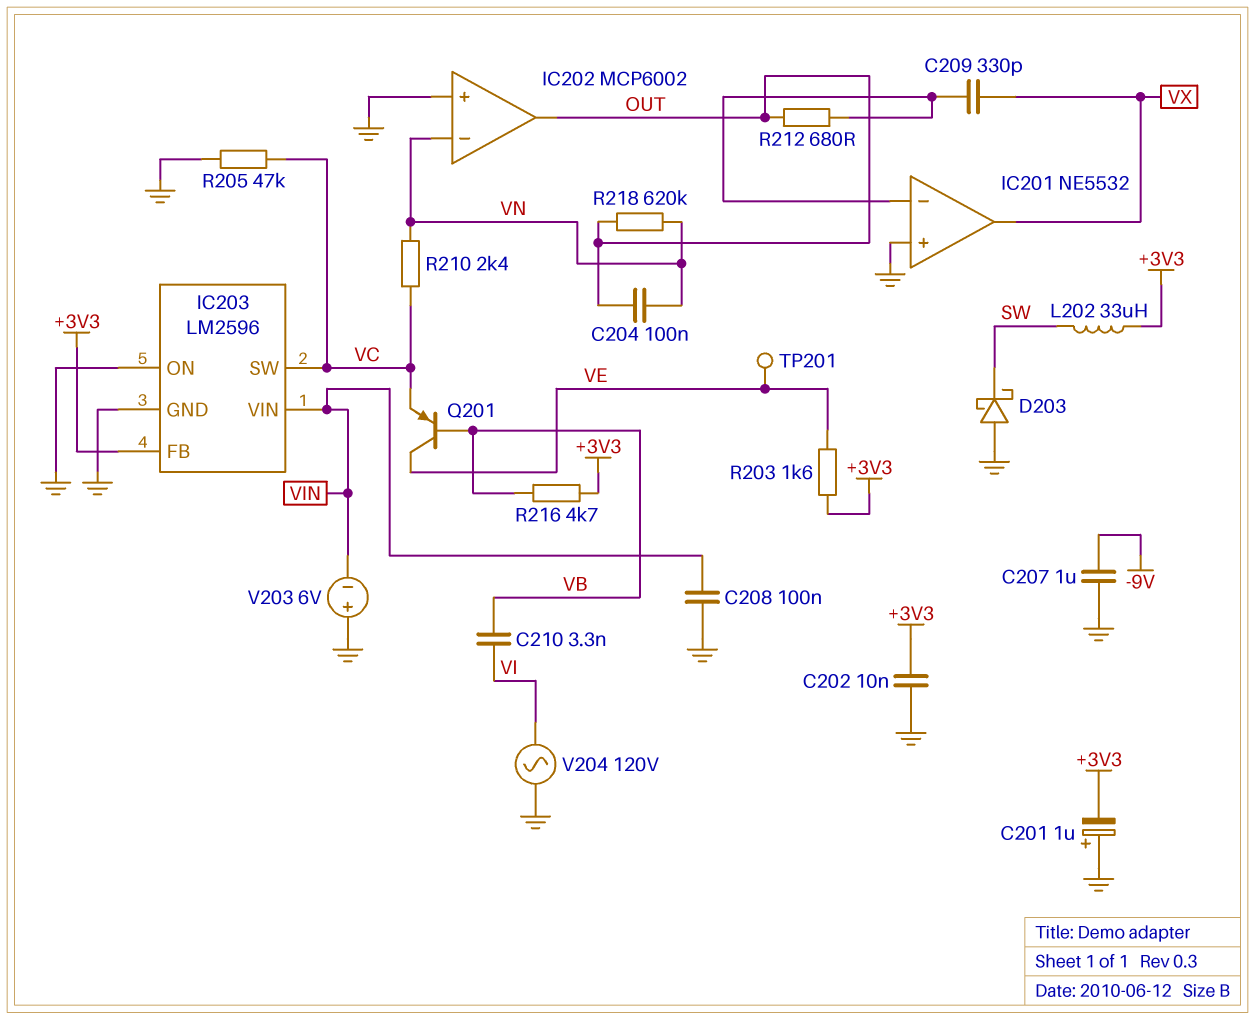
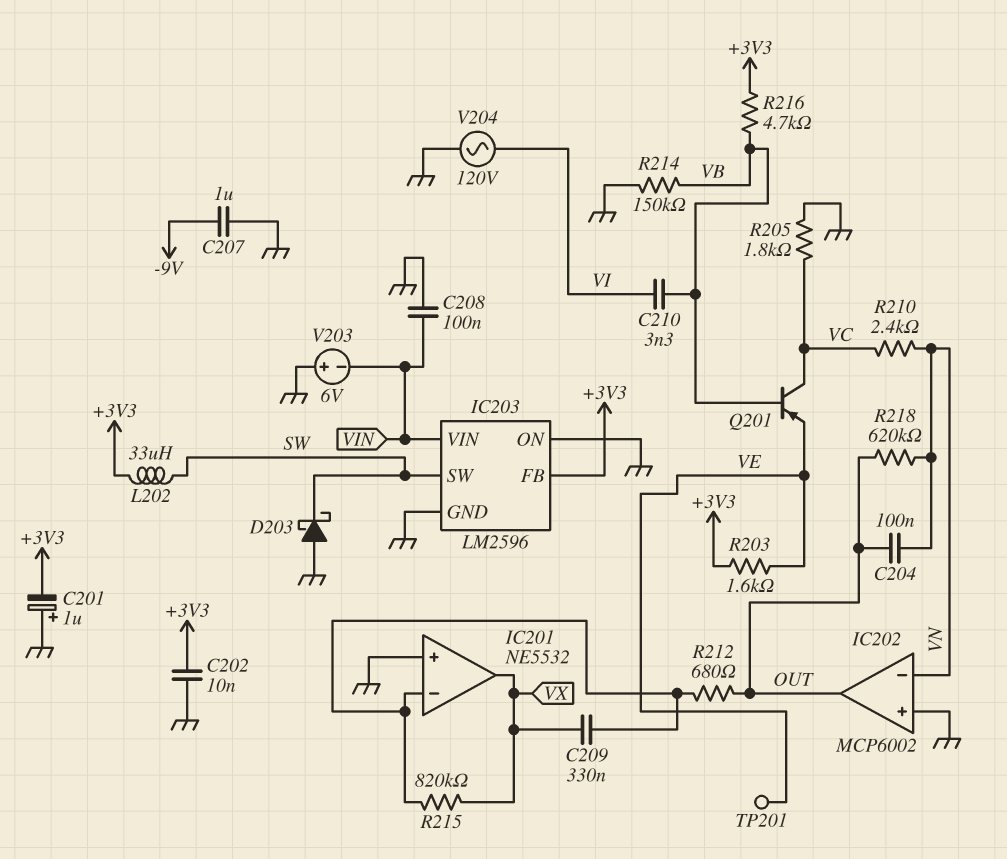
C209: 330pF (IC201/in-, VX) -> 330nF (IC201/in-, VX)
IC203 pin SW: VC -> SW
Q201: PNP (B VB, C VE, E VC) -> PNP (B VB, C VC, E VE)
R205: 47k (GND, VC) -> 1.8k (GND, VC)
R214: none -> 150k (GND, VB)
R215: none -> 820k (IC201/in-, VX)

